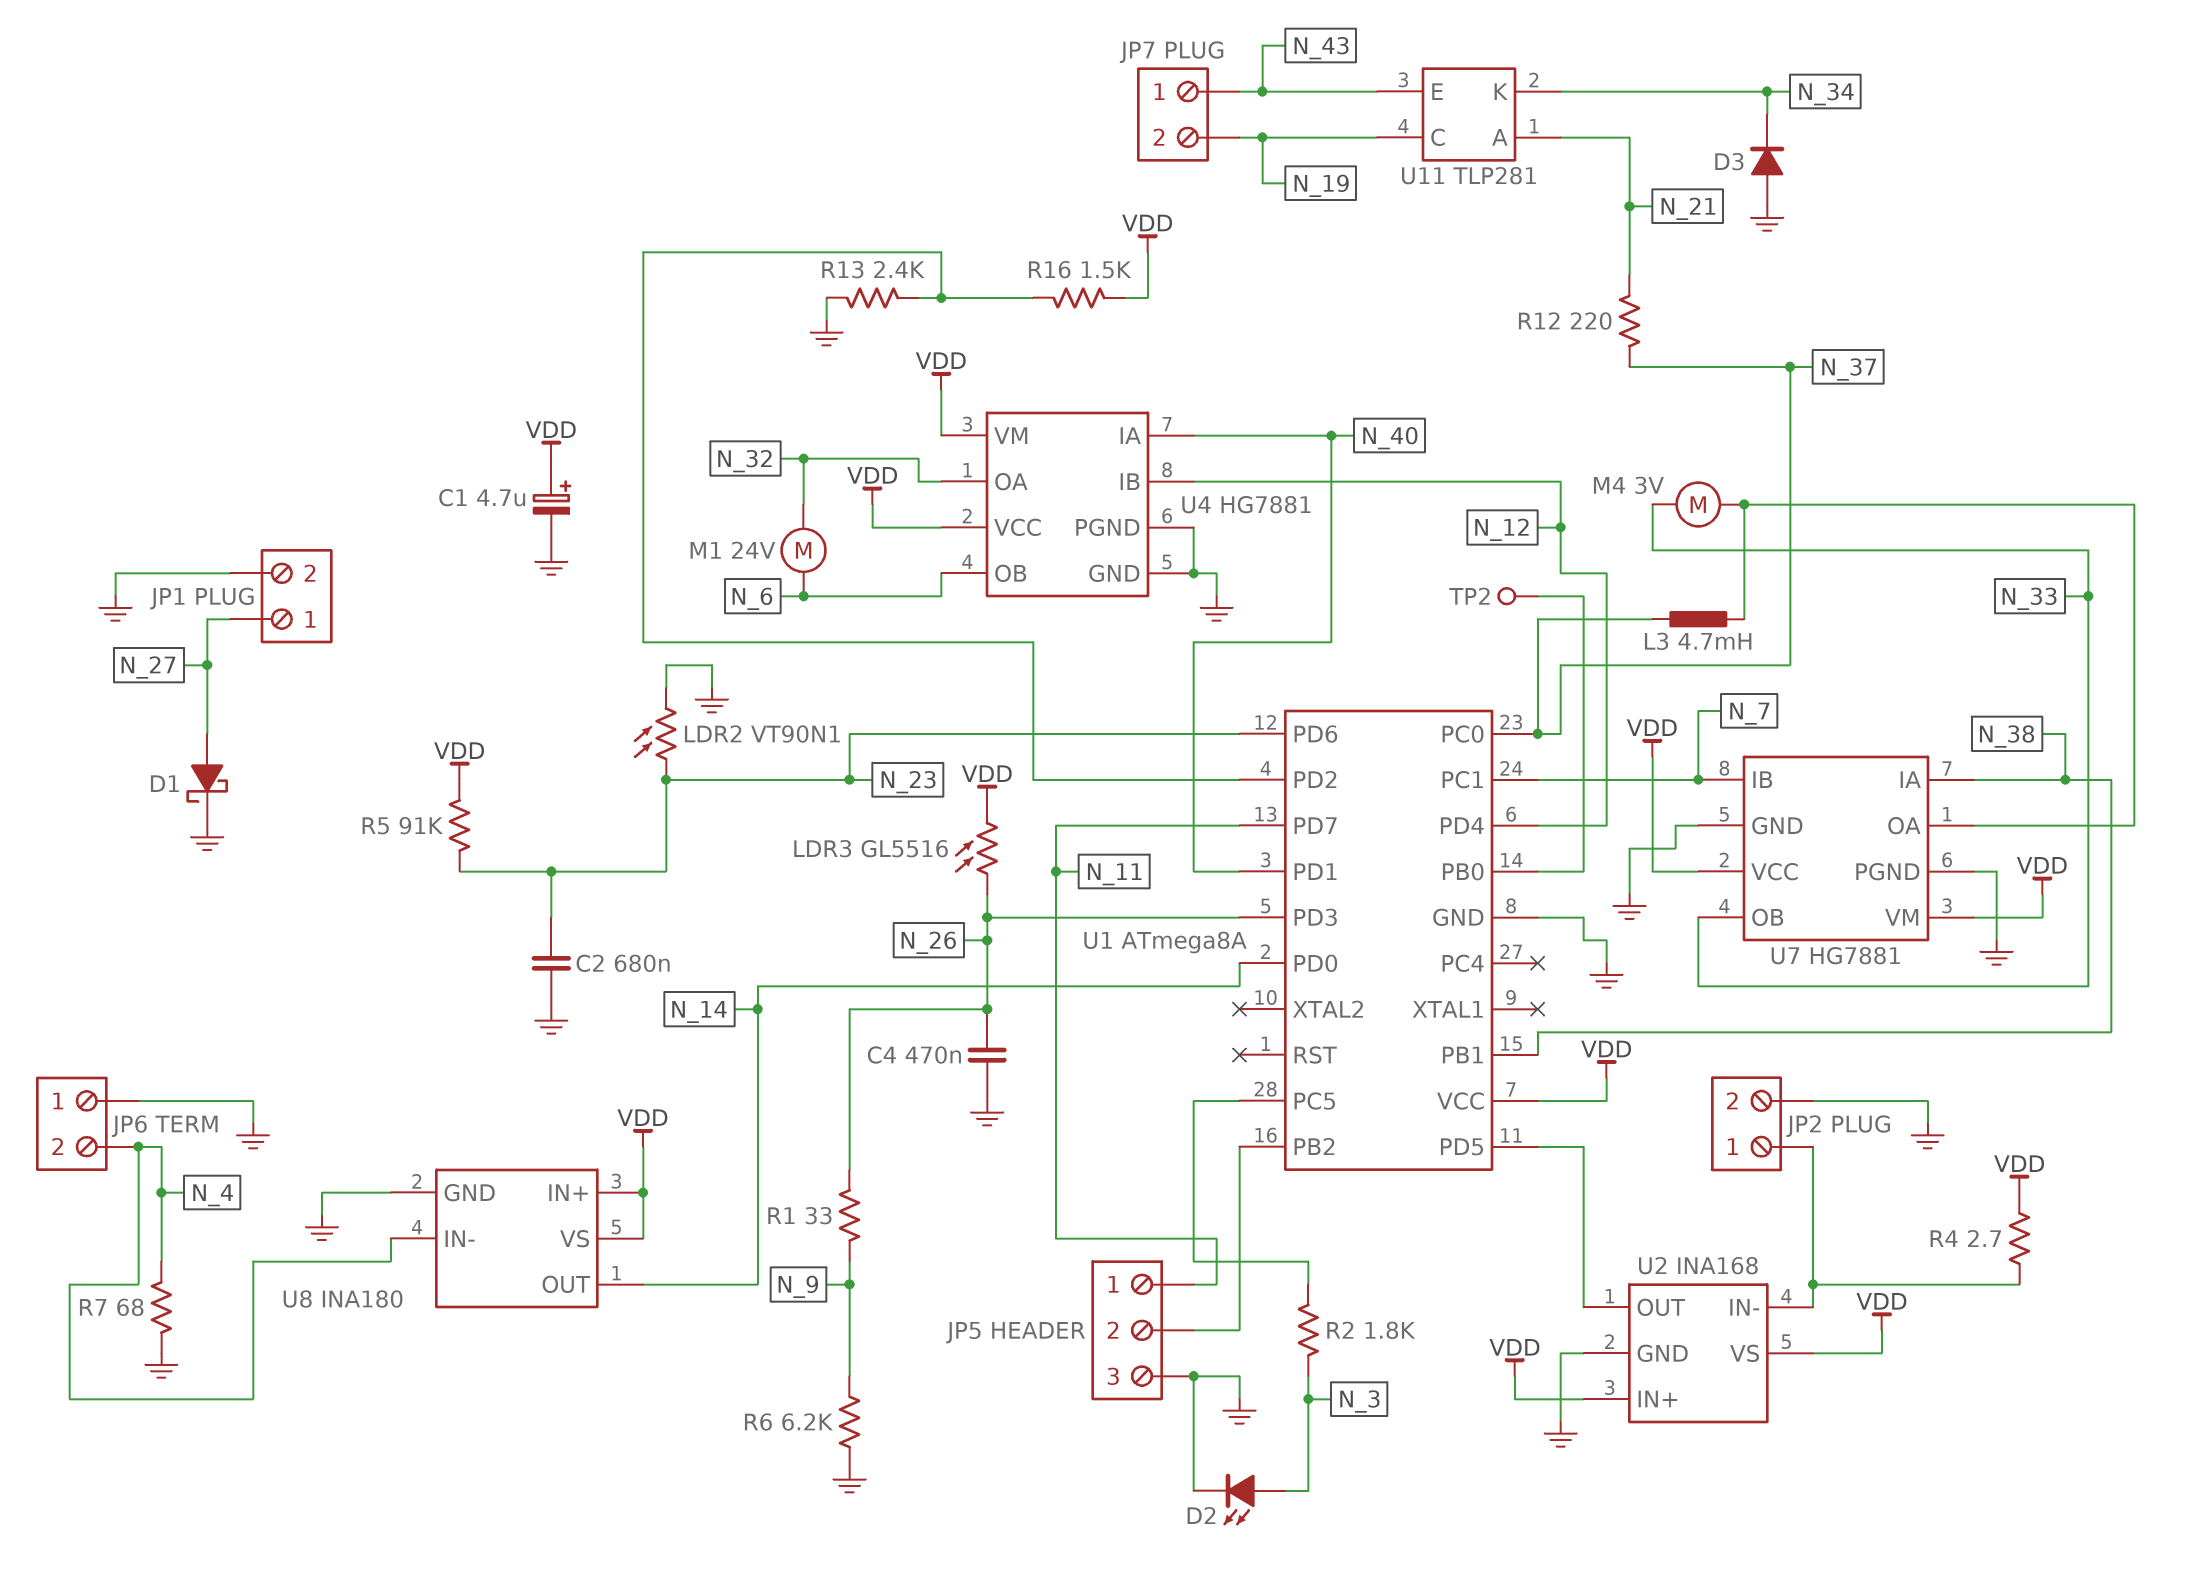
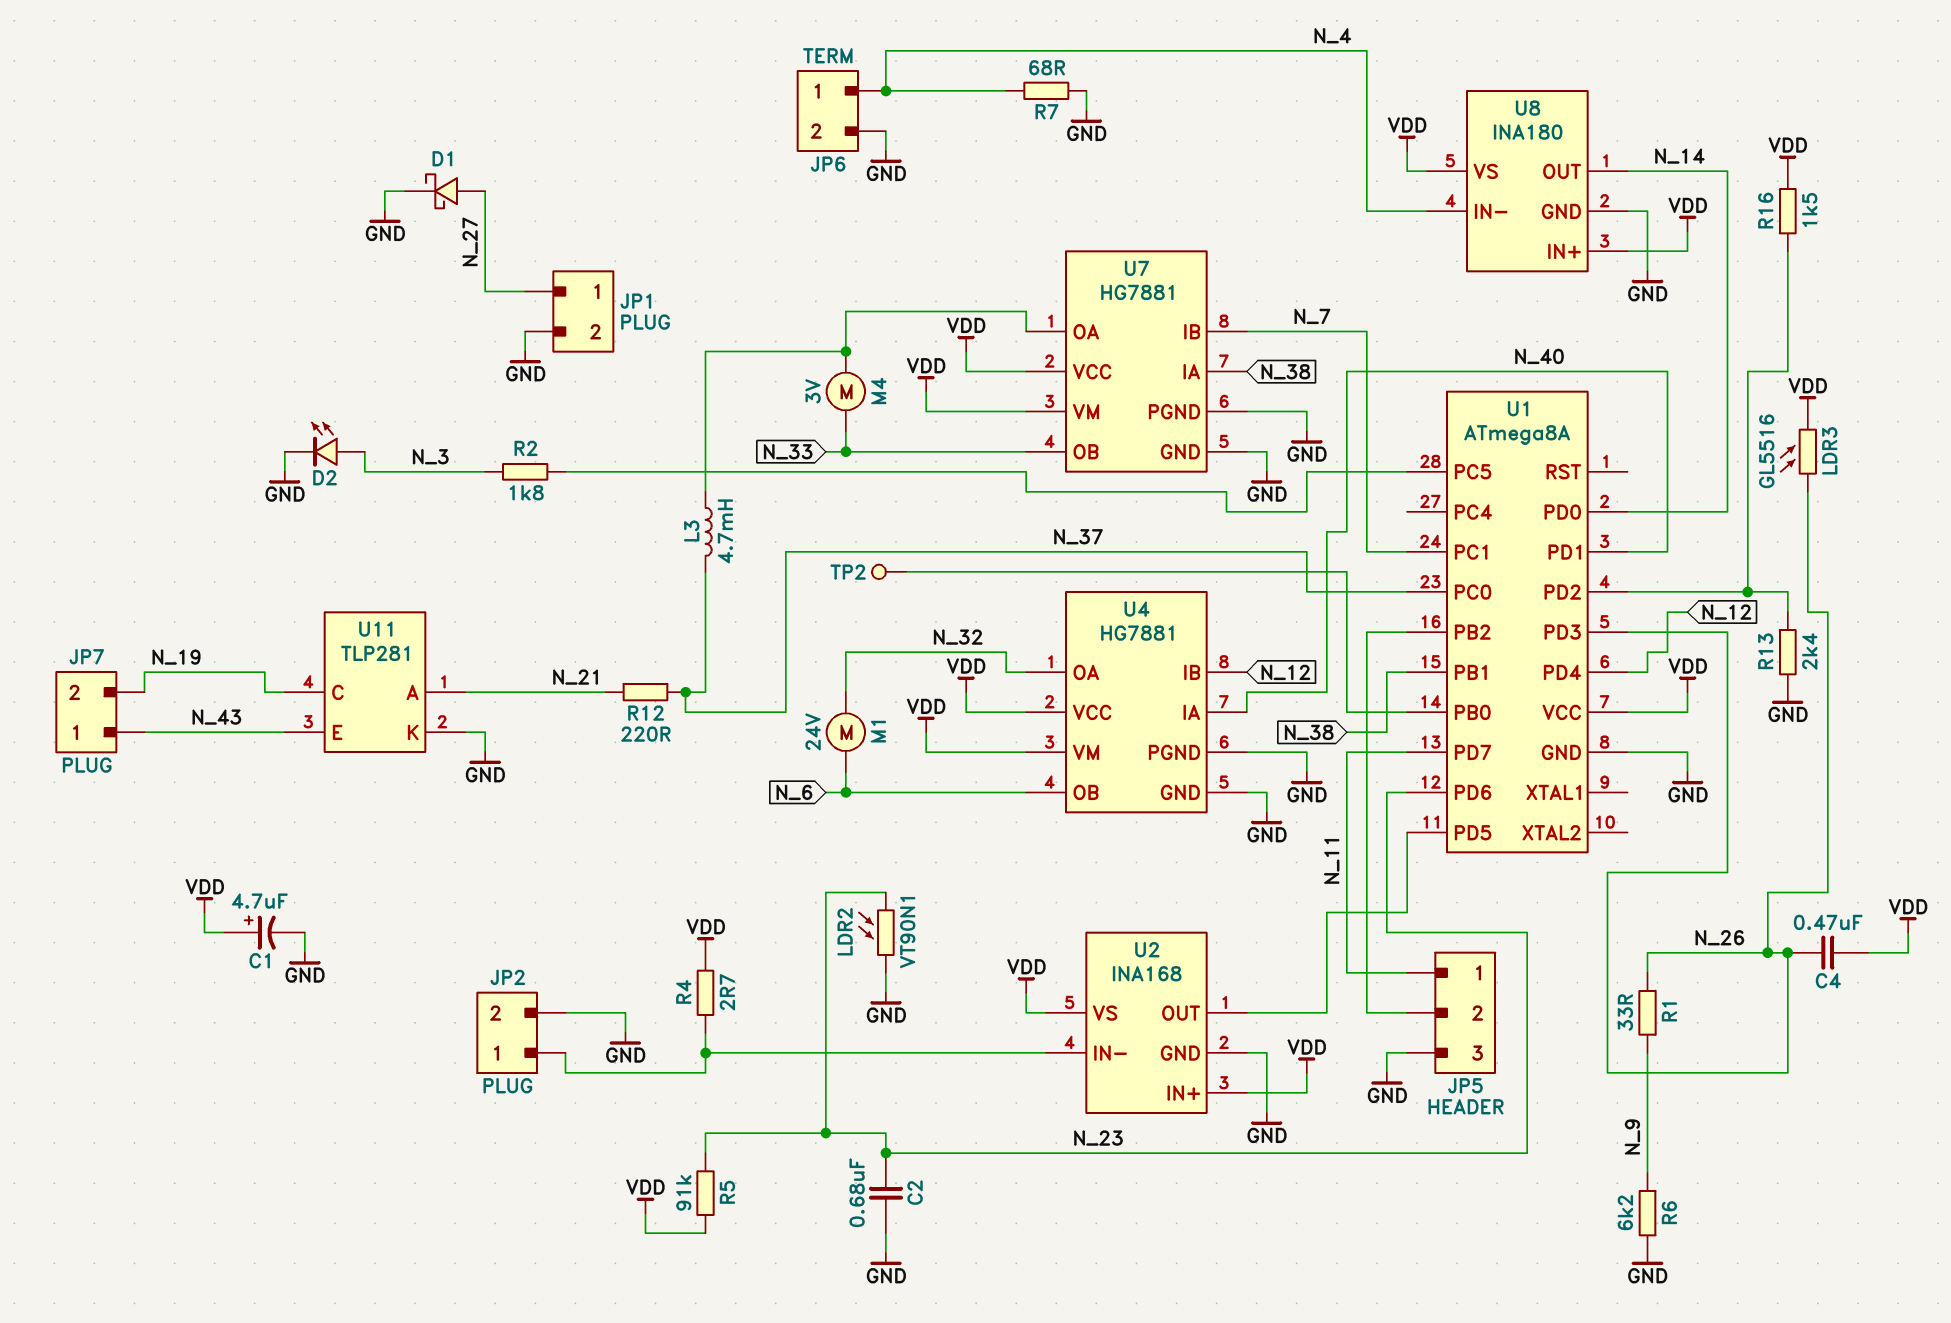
C4: 470nF (GND, N_26) -> 470nF (N_26, VDD)
D3: diode (A GND, K N_34) -> none
JP6 pin 1: GND -> N_4
JP6 pin 2: N_4 -> GND
U11 pin K: N_34 -> GND

